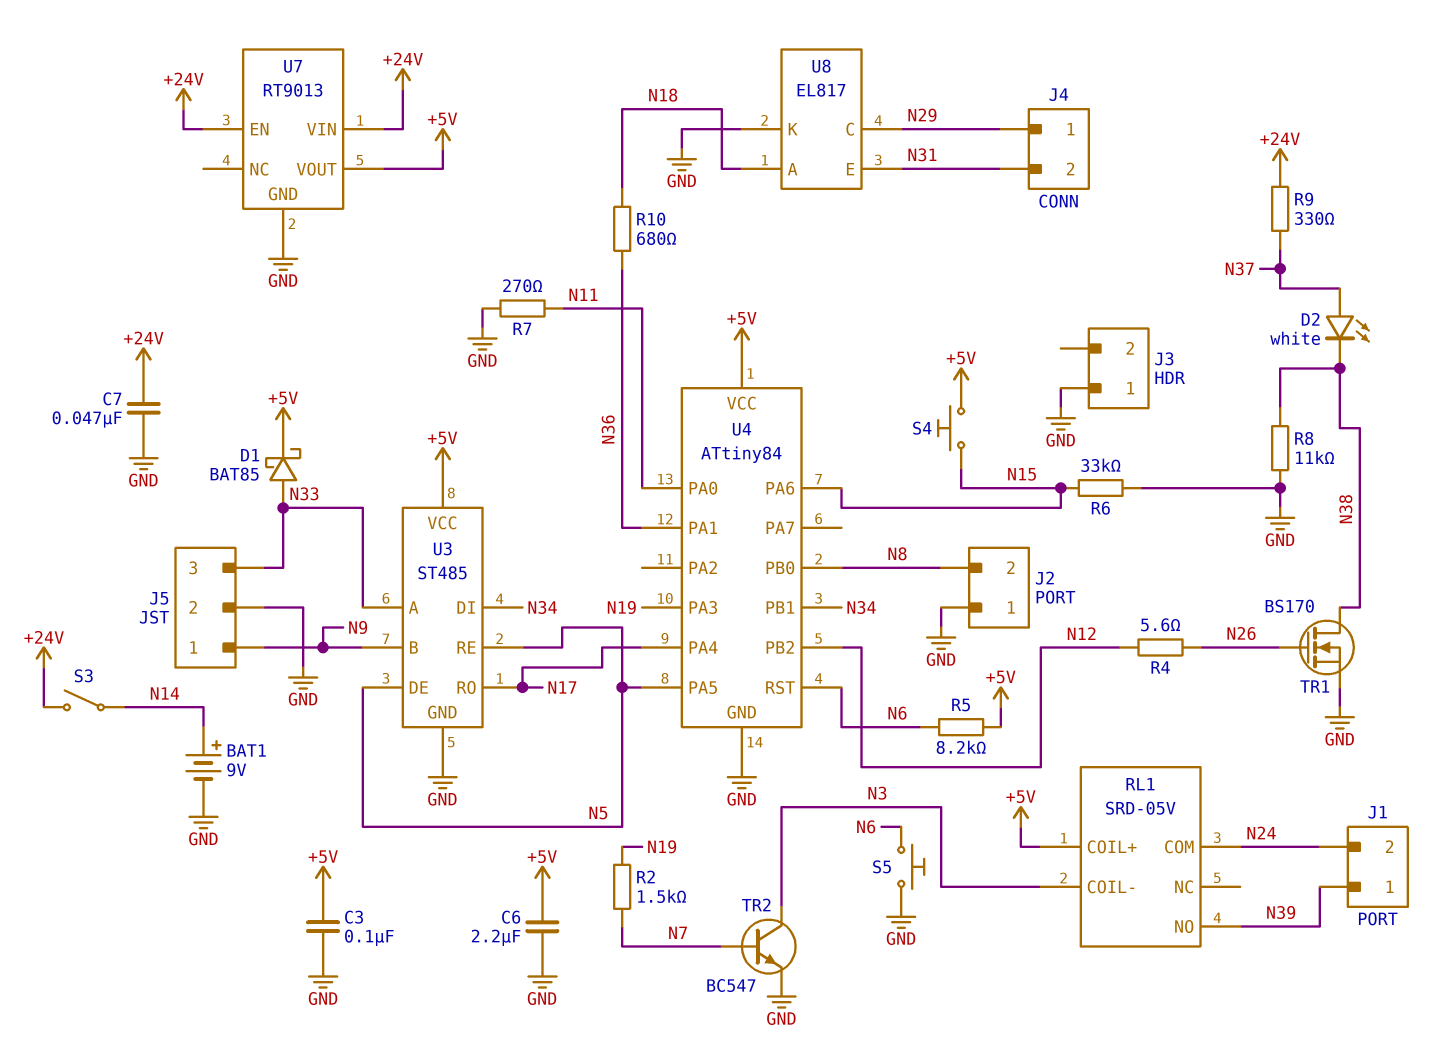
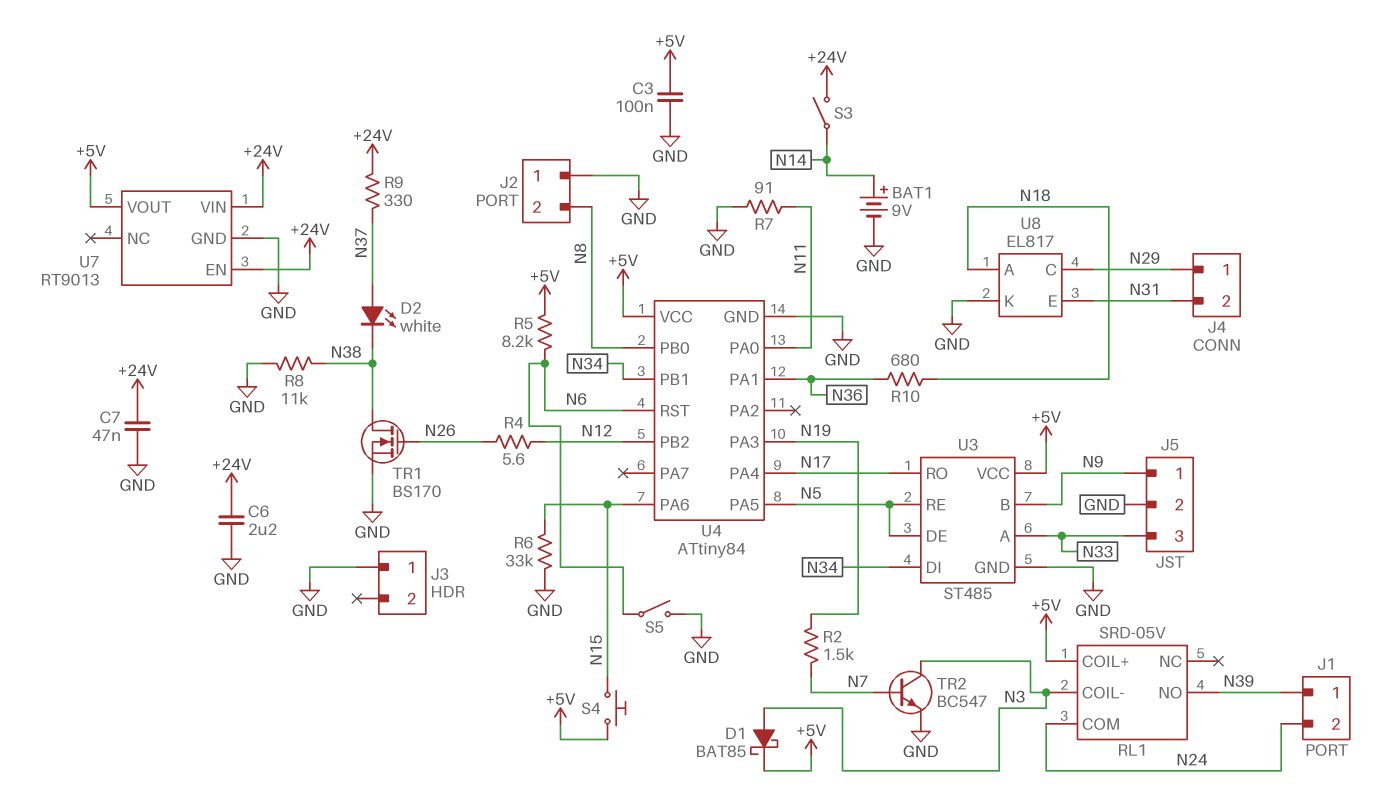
C6: 2.2uF (+5V, GND) -> 2.2uF (+24V, GND)
D1: schottky BAT85 (A N33, K +5V) -> schottky BAT85 (A N3, K +5V)
R7: 270 (GND, N11) -> 91 (GND, N11)
S5: button (GND, N6) -> switch (GND, N6)

